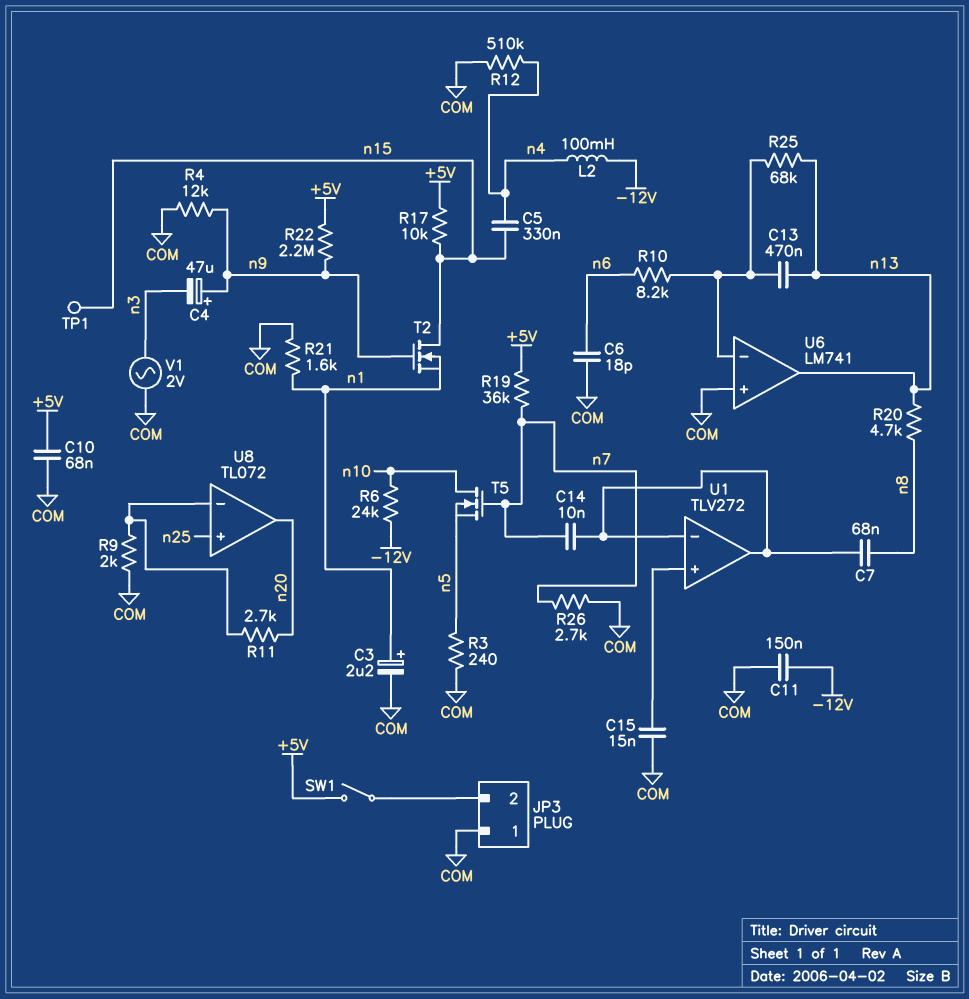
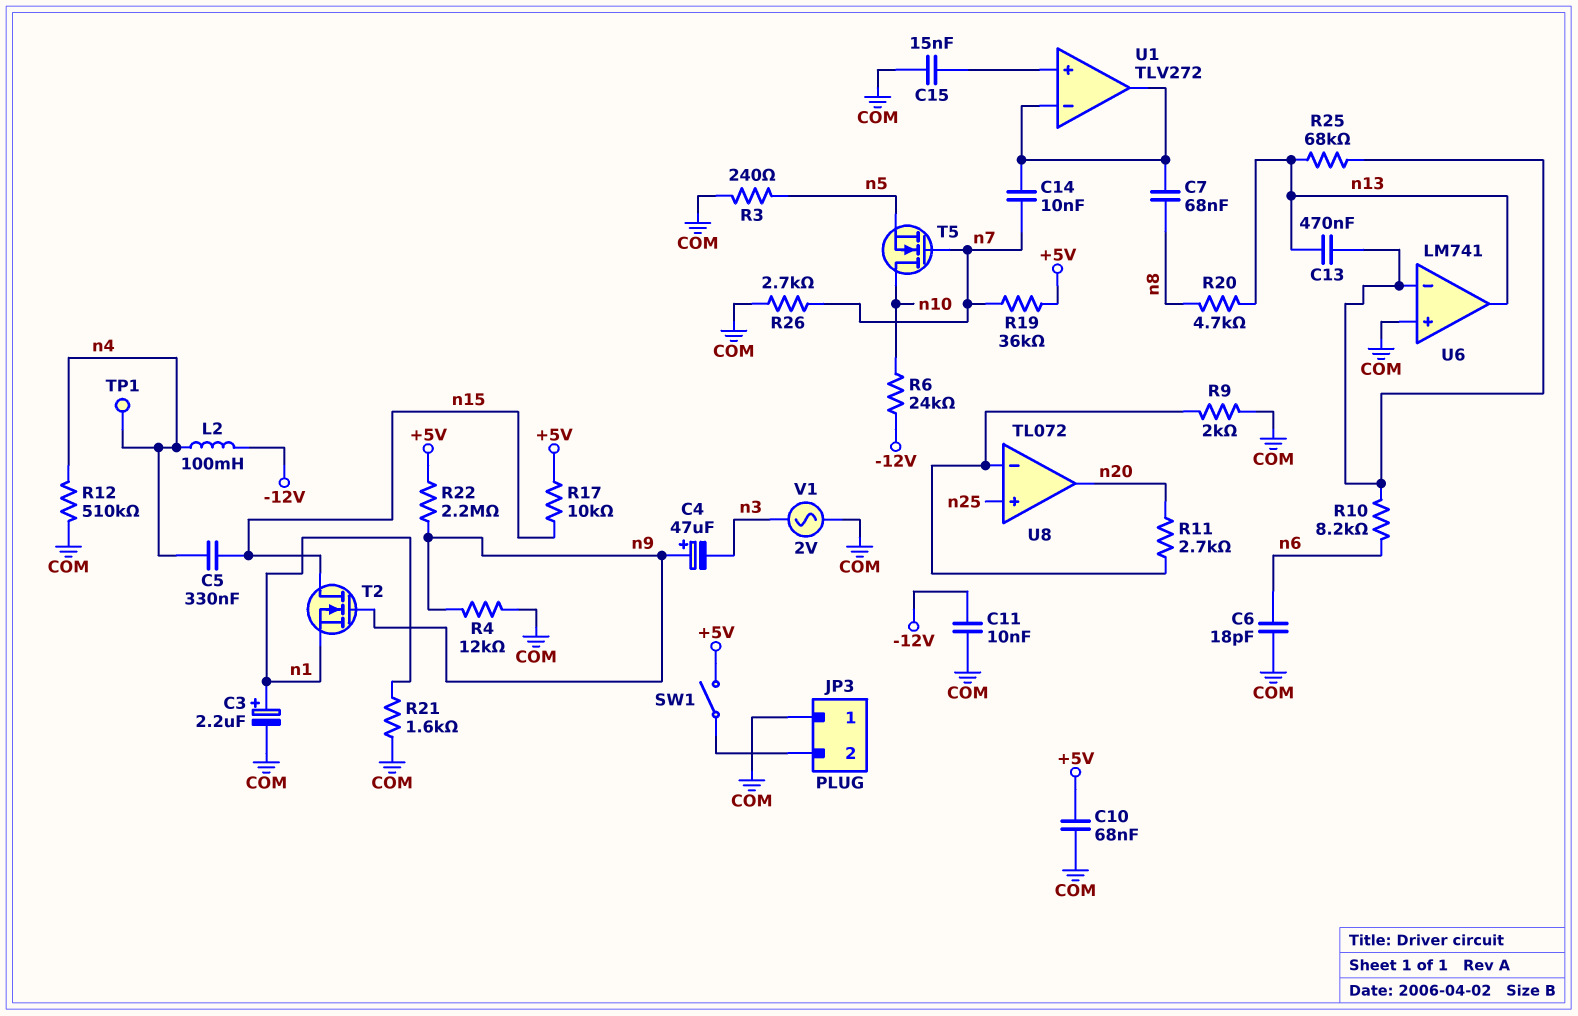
C11: 150nF (-12V, COM) -> 10nF (-12V, COM)
TP1: test point (n15) -> test point (n4)

